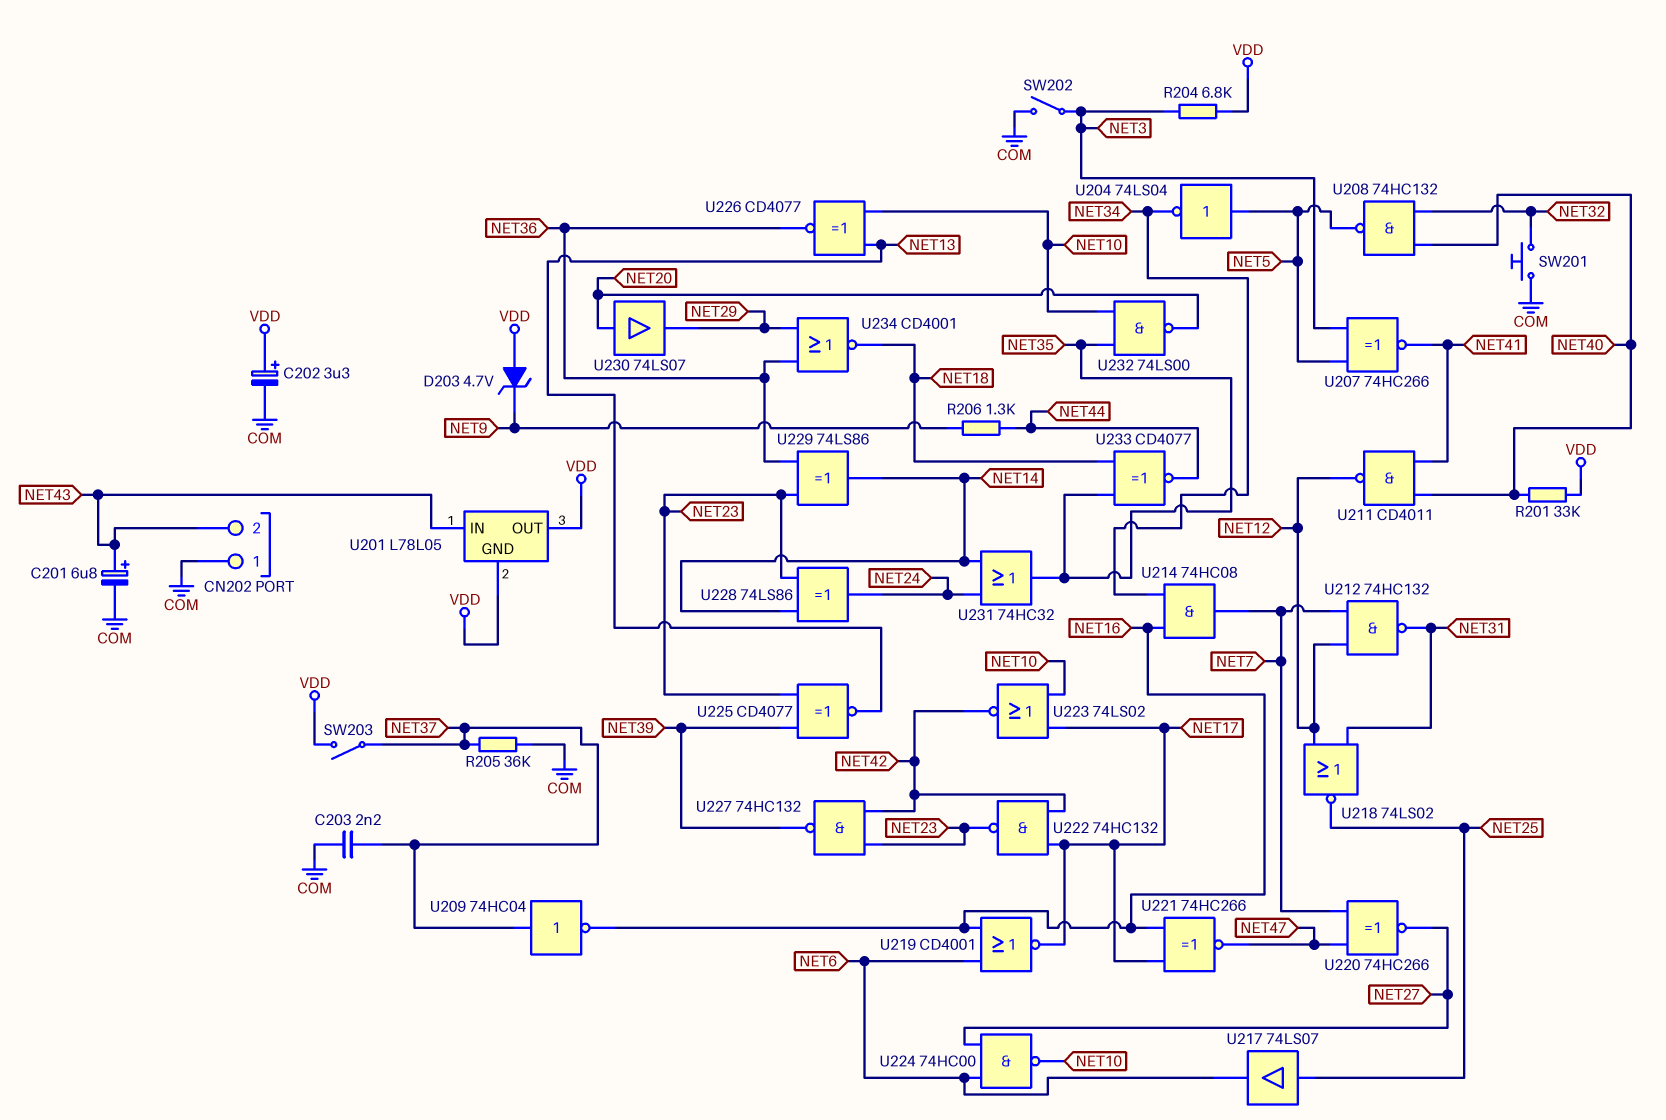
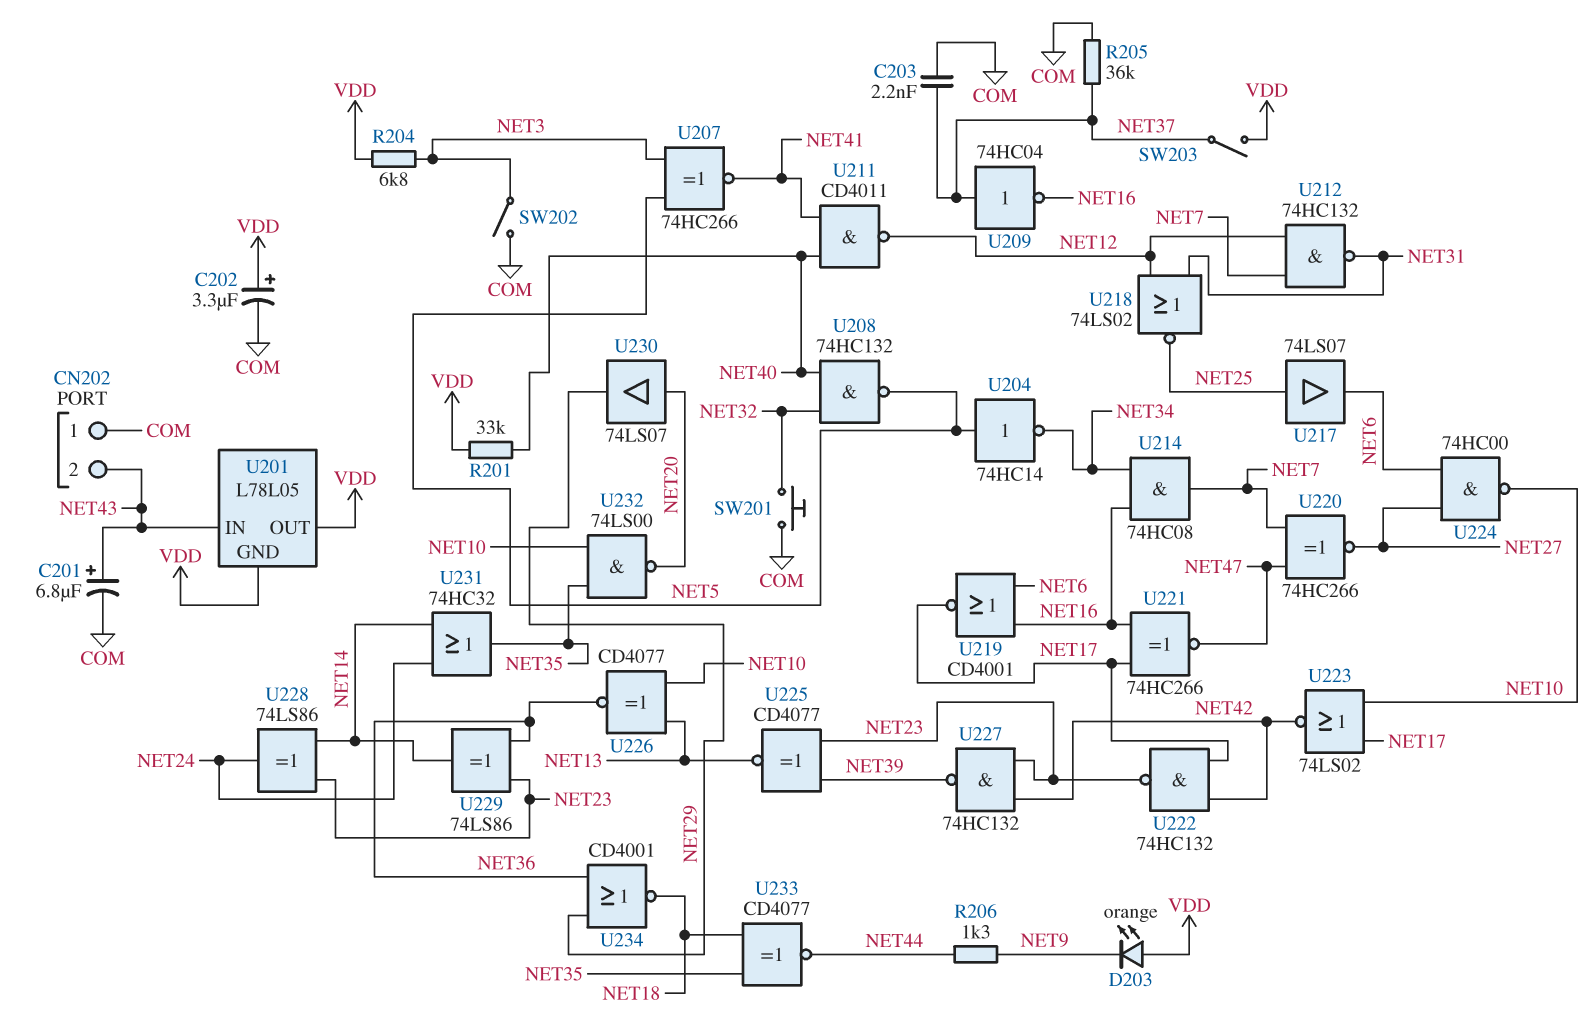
D203: zener 4.7V (A VDD, K NET9) -> LED orange (A VDD, K NET9)
U204: NOT 74LS04 (in NET5, out NET34) -> NOT 74HC14 (in NET5, out NET34)

